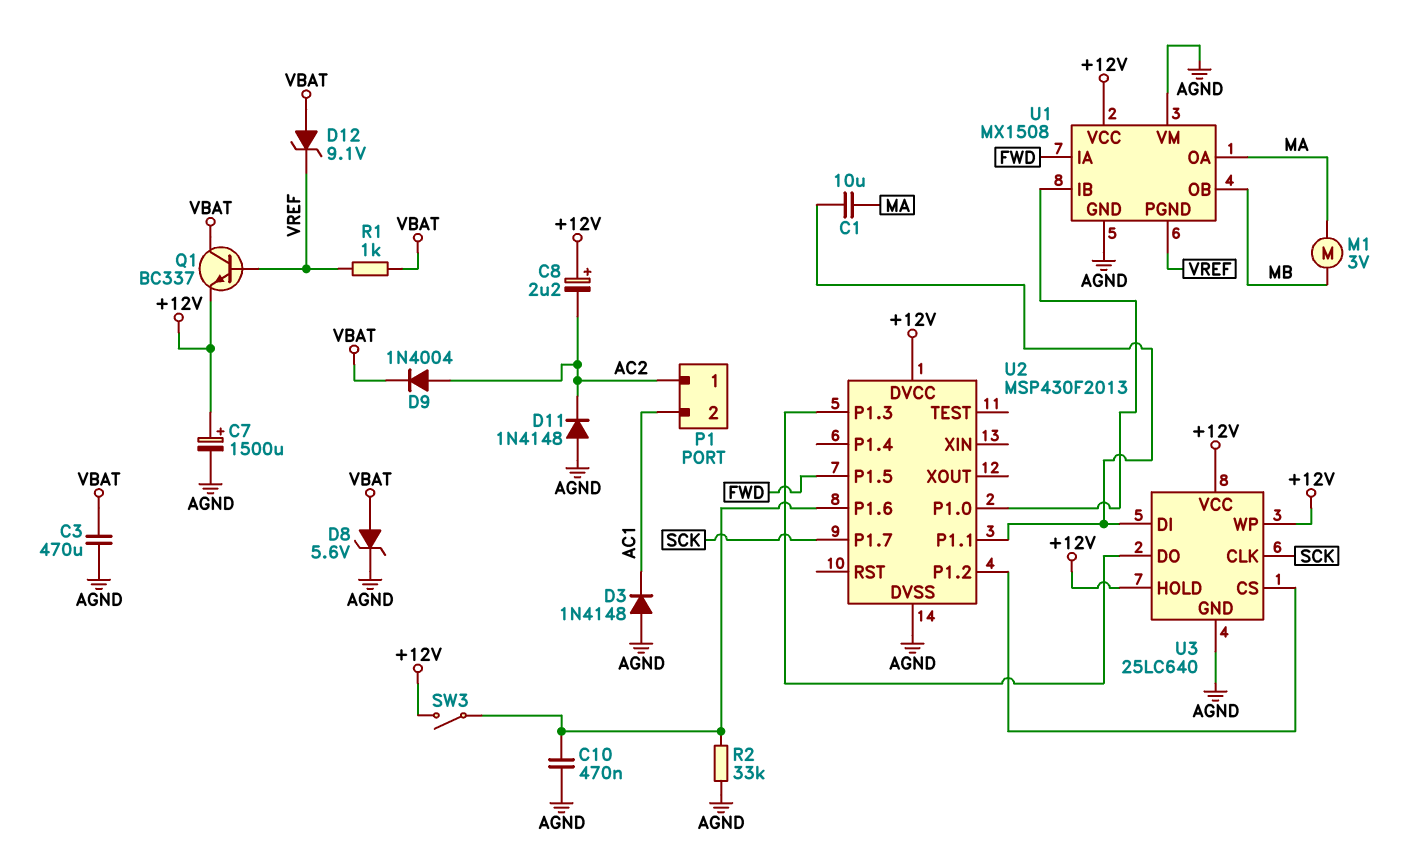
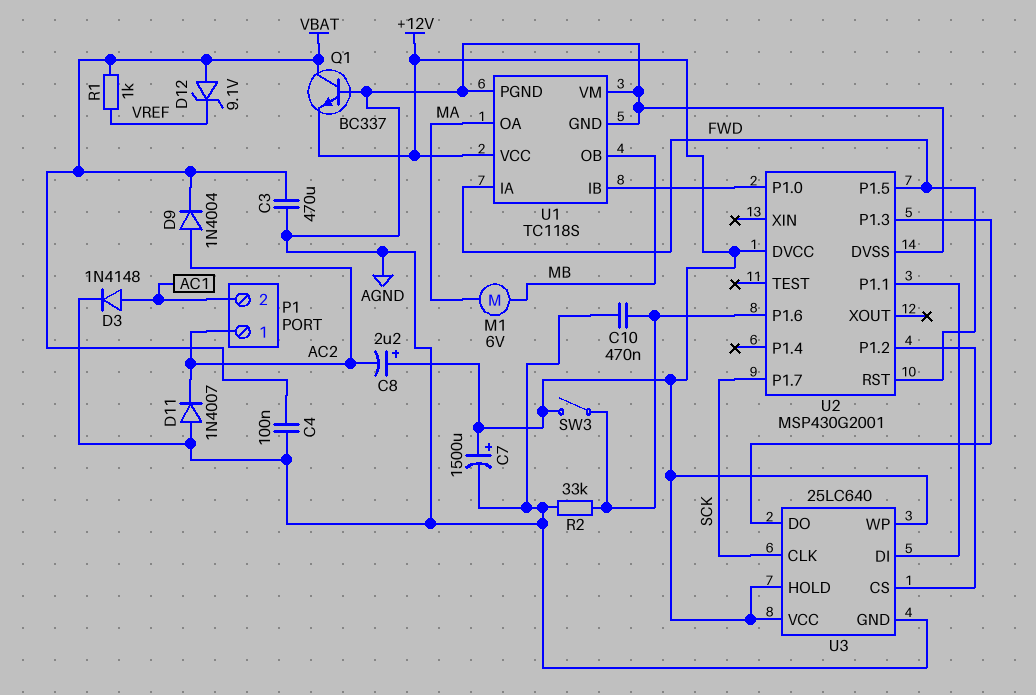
C1: 10uF (MA, U2/P1.1) -> none
C4: none -> 100nF (AGND, VBAT)
D3: diode 1N4148 (A AGND, K AC1) -> diode 1N4148 (A AC1, K AGND)
D8: zener 5.6V (A VBAT, K AGND) -> none
D11: diode 1N4148 (A AGND, K AC2) -> diode 1N4007 (A AGND, K AC2)
M1: motor 3V (MA, MB) -> motor 6V (MA, MB)
Q1: NPN BC337 (B VREF, C VBAT, E +12V) -> NPN BC337 (B AGND, C VBAT, E +12V)
U1: MX1508 -> TC118S
U1 pin PGND: VREF -> AGND
U2: MSP430F2013 -> MSP430G2001
U2 pin RST: none -> FWD

